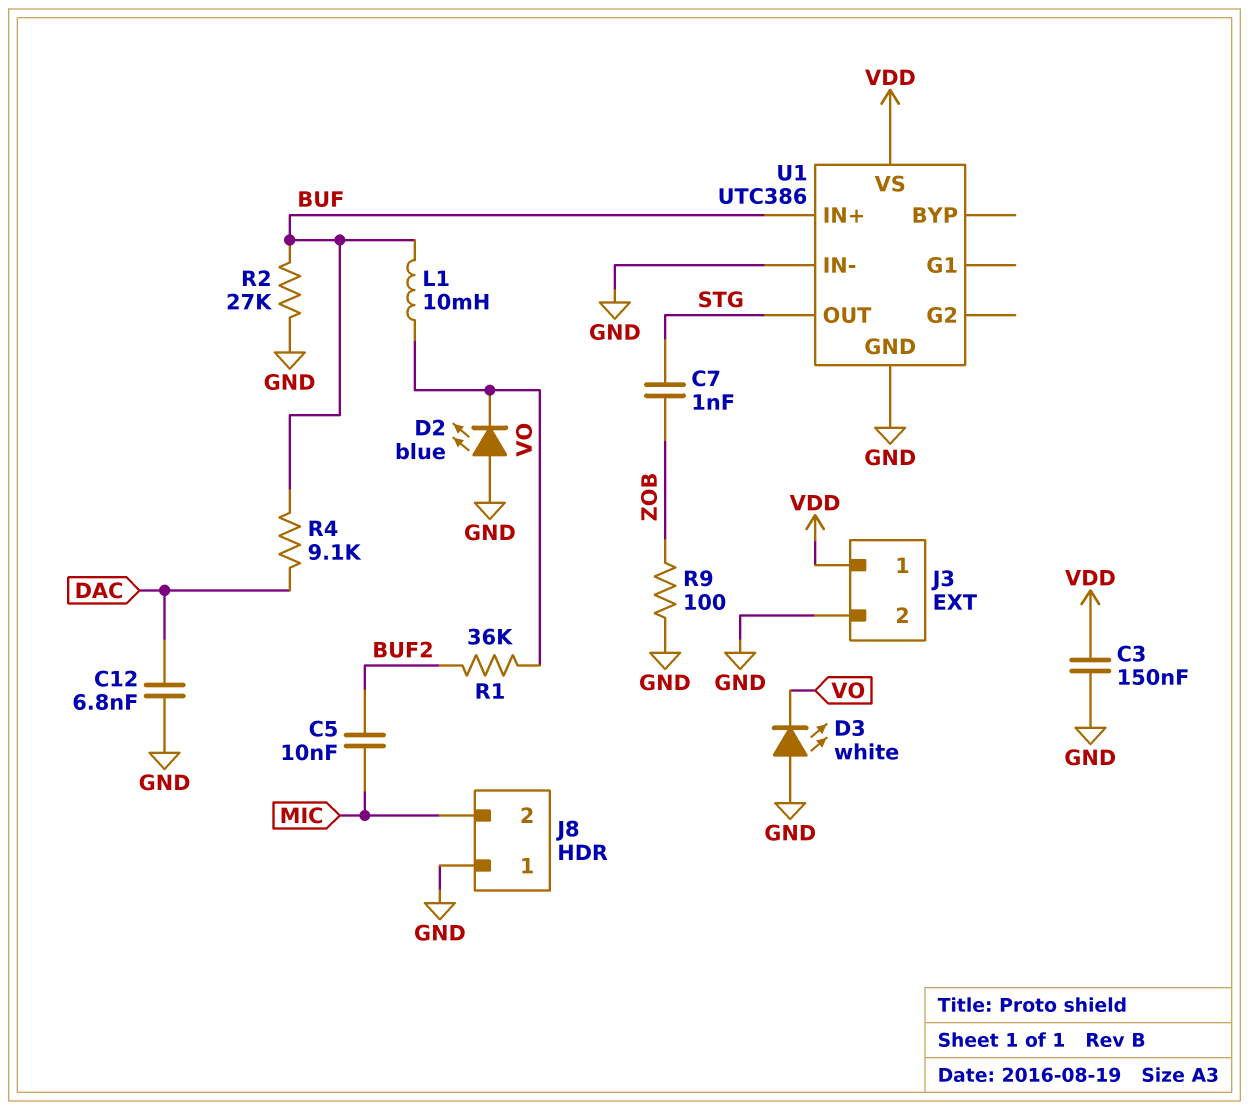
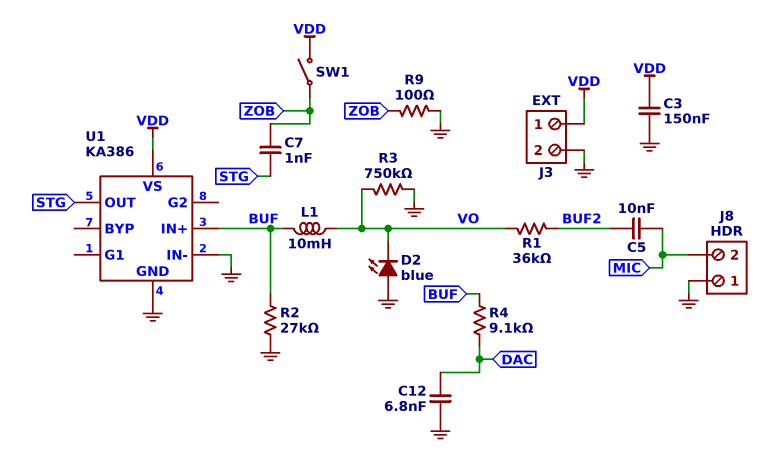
D3: LED white (A GND, K VO) -> none
R3: none -> 750k (GND, VO)
SW1: none -> switch (VDD, ZOB)
U1: UTC386 -> KA386

